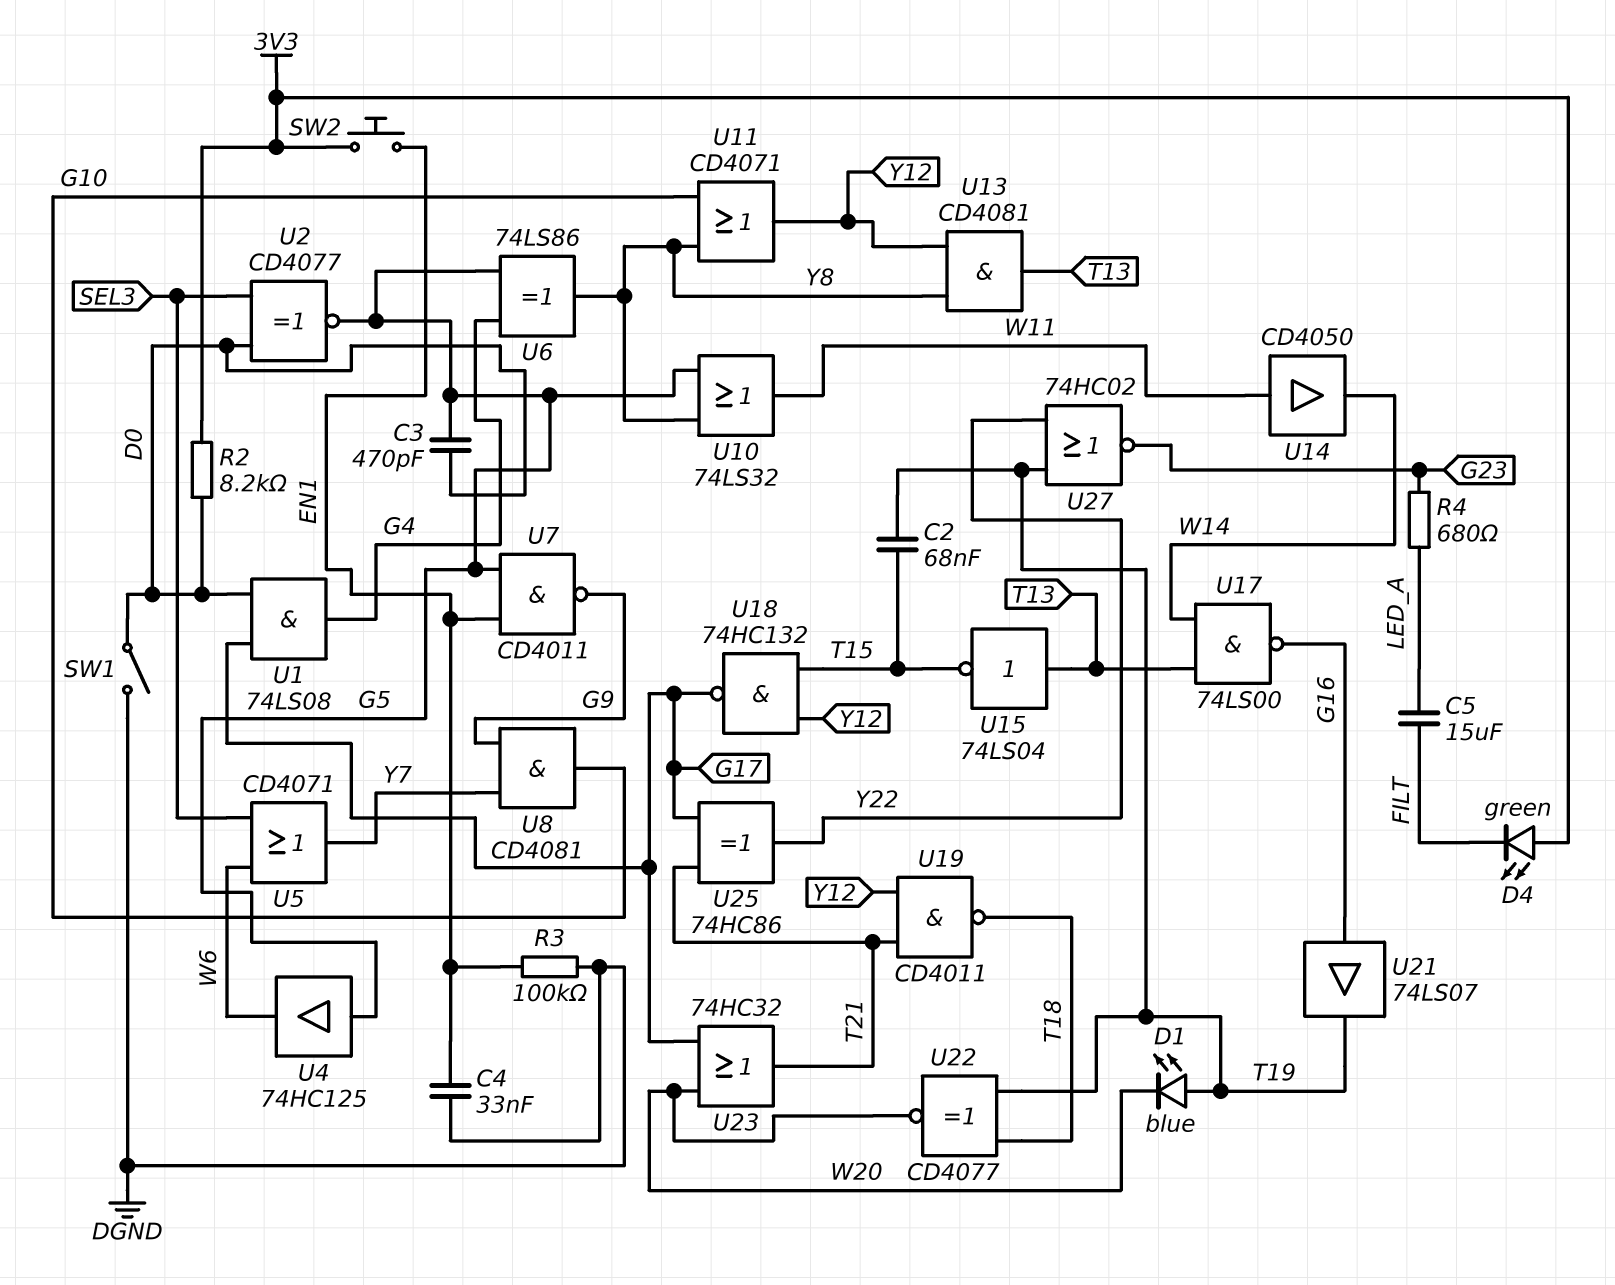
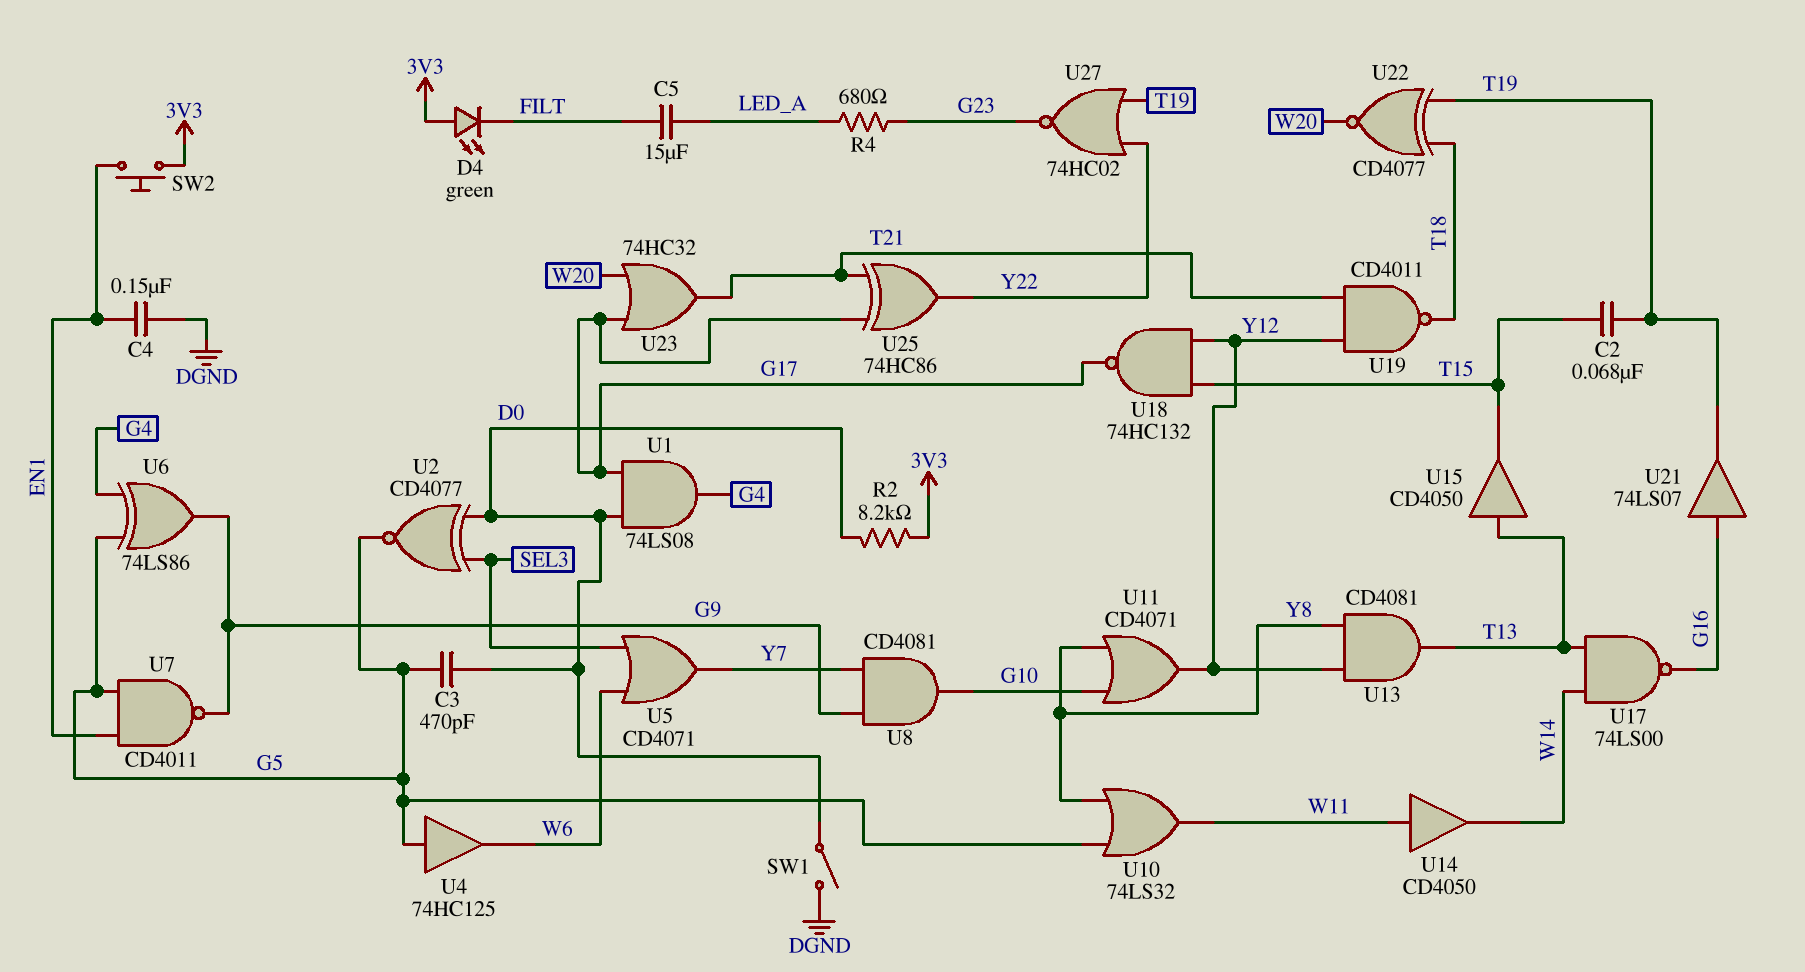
C4: 33nF (DGND, EN1) -> 150nF (DGND, EN1)
D1: LED blue (A T19, K W20) -> none
R3: 100k (DGND, EN1) -> none
U6: XOR 74LS86 (in G4, in G5, out Y8) -> XOR 74LS86 (in G4, in G5, out G9)
U15: NOT 74LS04 (in T13, out T15) -> buffer CD4050 (in T13, out T15)

